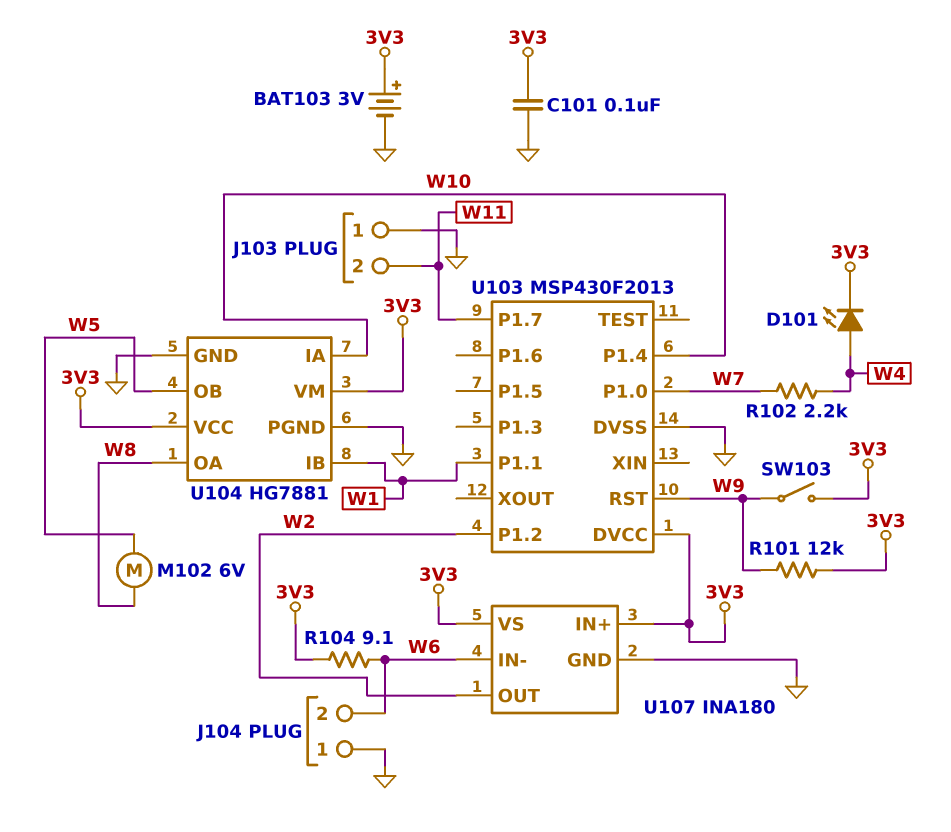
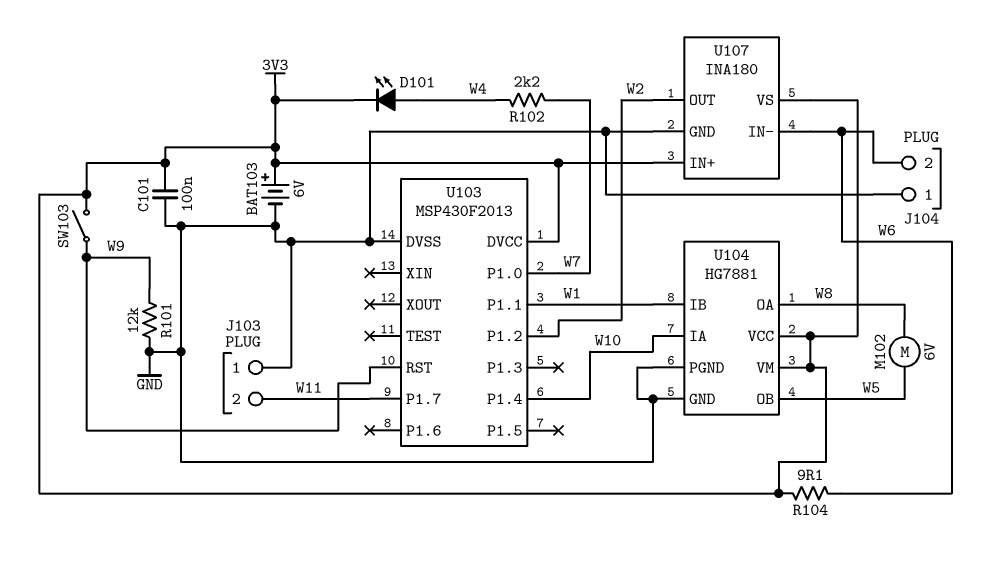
BAT103: 3V (plus 3V3, minus GND) -> 6V (plus 3V3, minus GND)
R101: 12k (3V3, W9) -> 12k (GND, W9)

